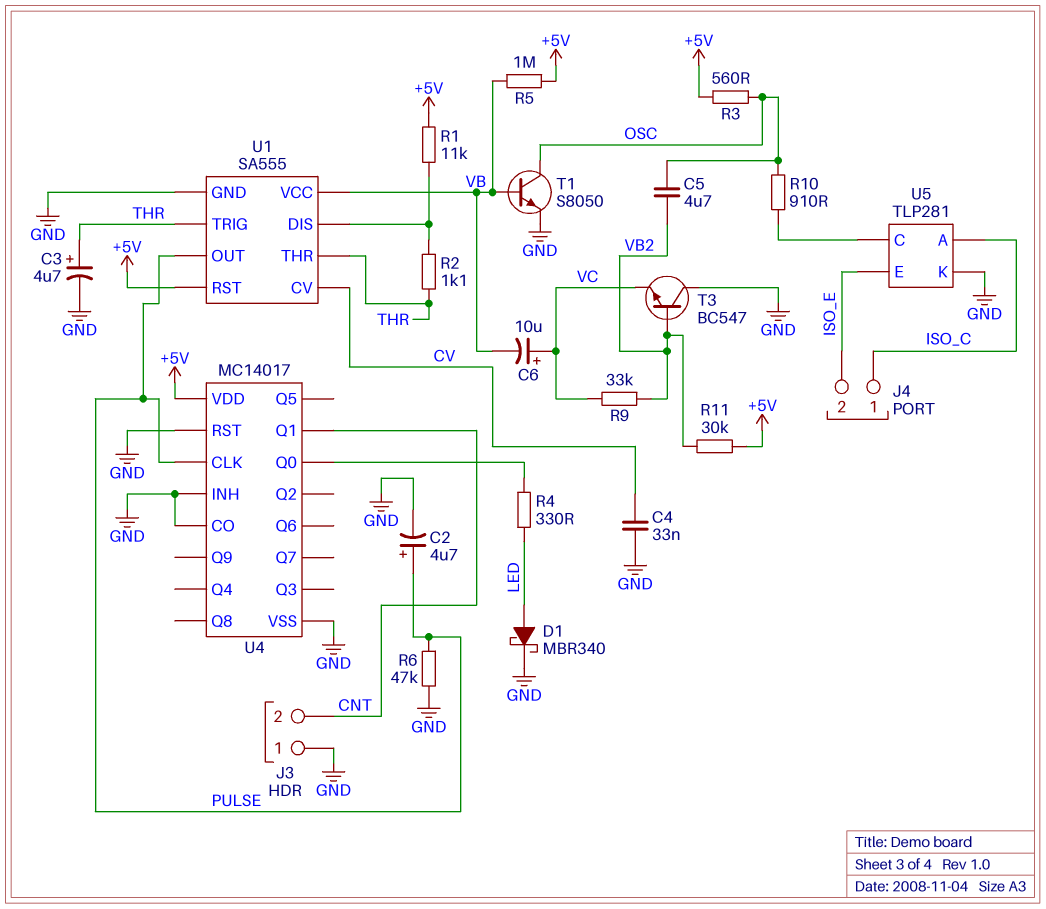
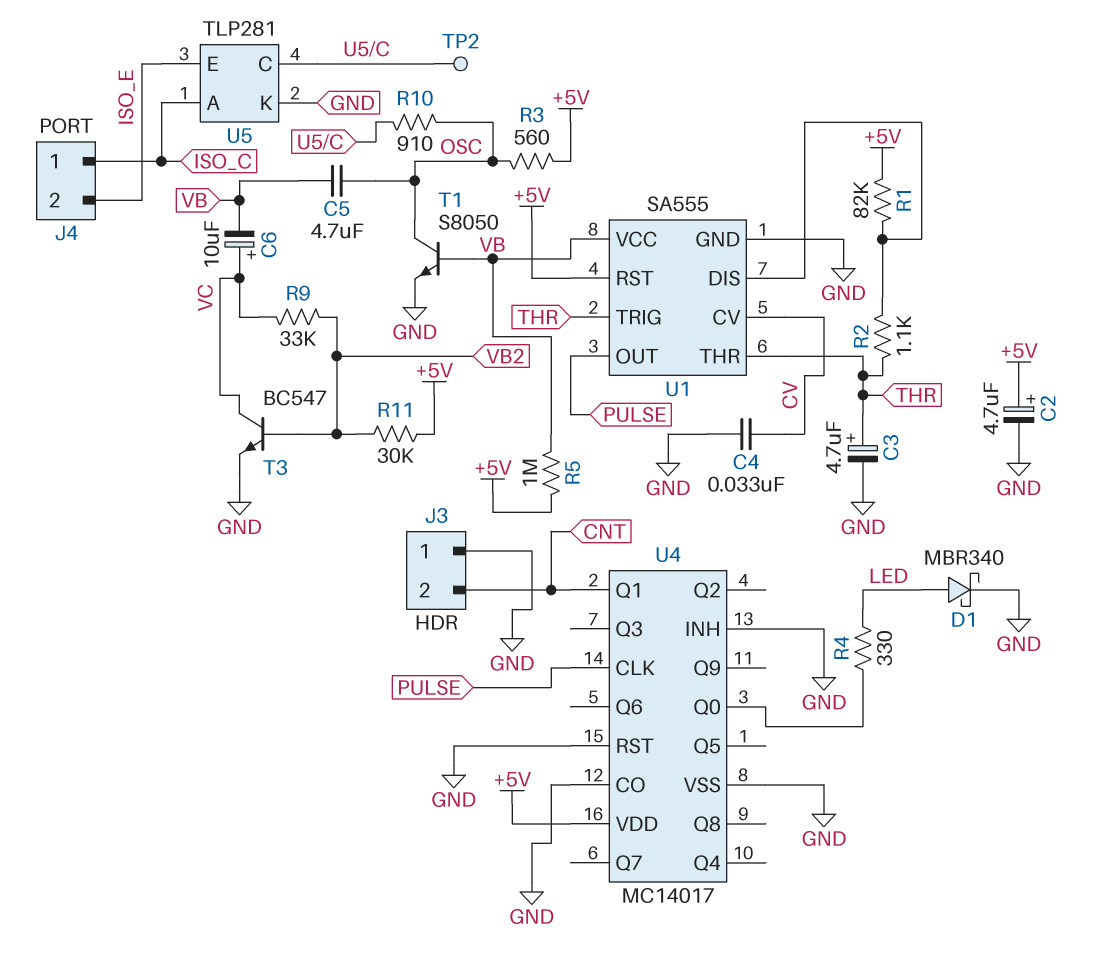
C2: 4.7uF (plus PULSE, minus GND) -> 4.7uF (plus +5V, minus GND)
C5: 4.7uF (OSC, VB2) -> 4.7uF (OSC, VB)
R1: 11k (+5V, U1/DIS) -> 82k (+5V, U1/DIS)
R6: 47k (GND, PULSE) -> none
T3: NPN BC547 (B VB2, C GND, E VC) -> NPN BC547 (B VB2, C VC, E GND)
TP2: none -> test point (U5/C)

